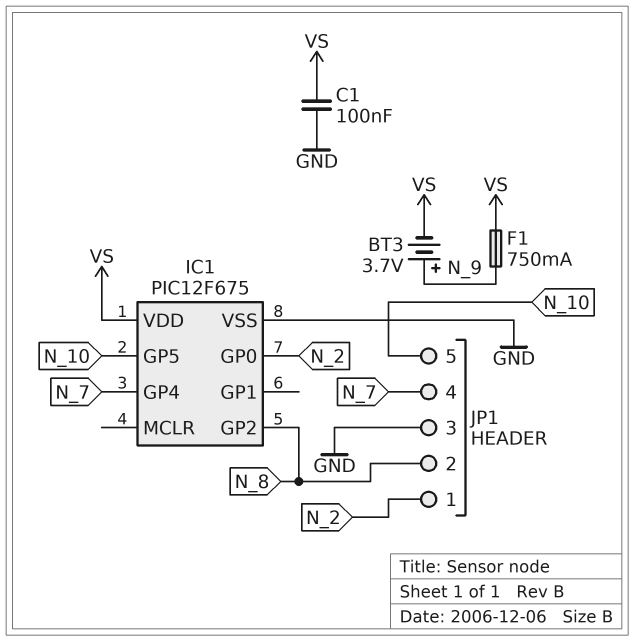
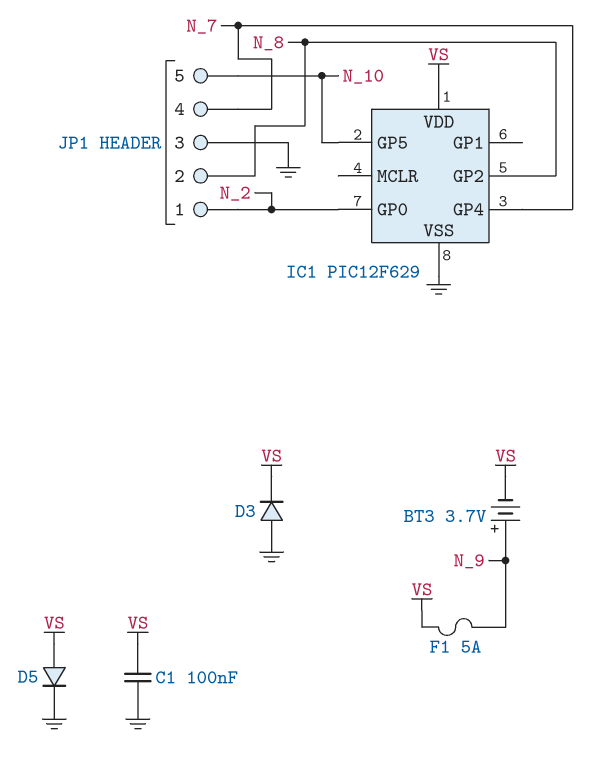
D3: none -> diode (A GND, K VS)
D5: none -> diode (A VS, K GND)
F1: 750mA (N_9, VS) -> 5A (N_9, VS)
IC1: PIC12F675 -> PIC12F629

